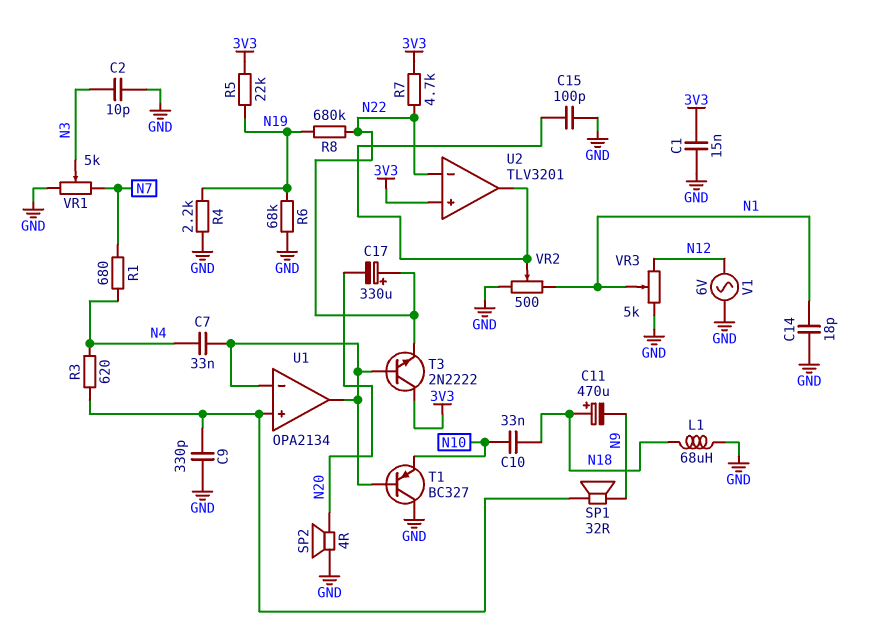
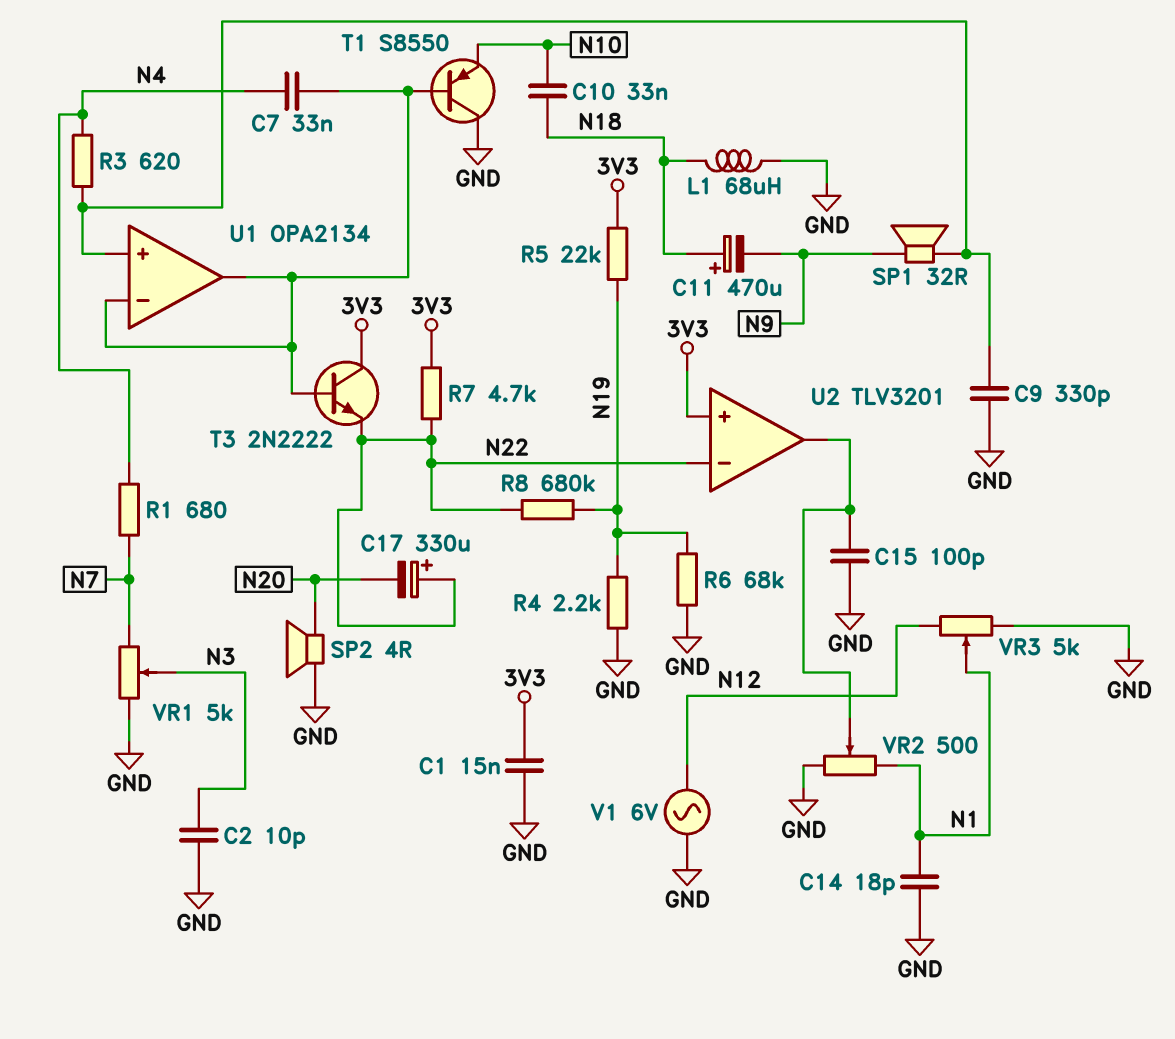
T1: PNP BC327 (B U1/in-, C GND, E N10) -> PNP S8550 (B U1/in-, C GND, E N10)

